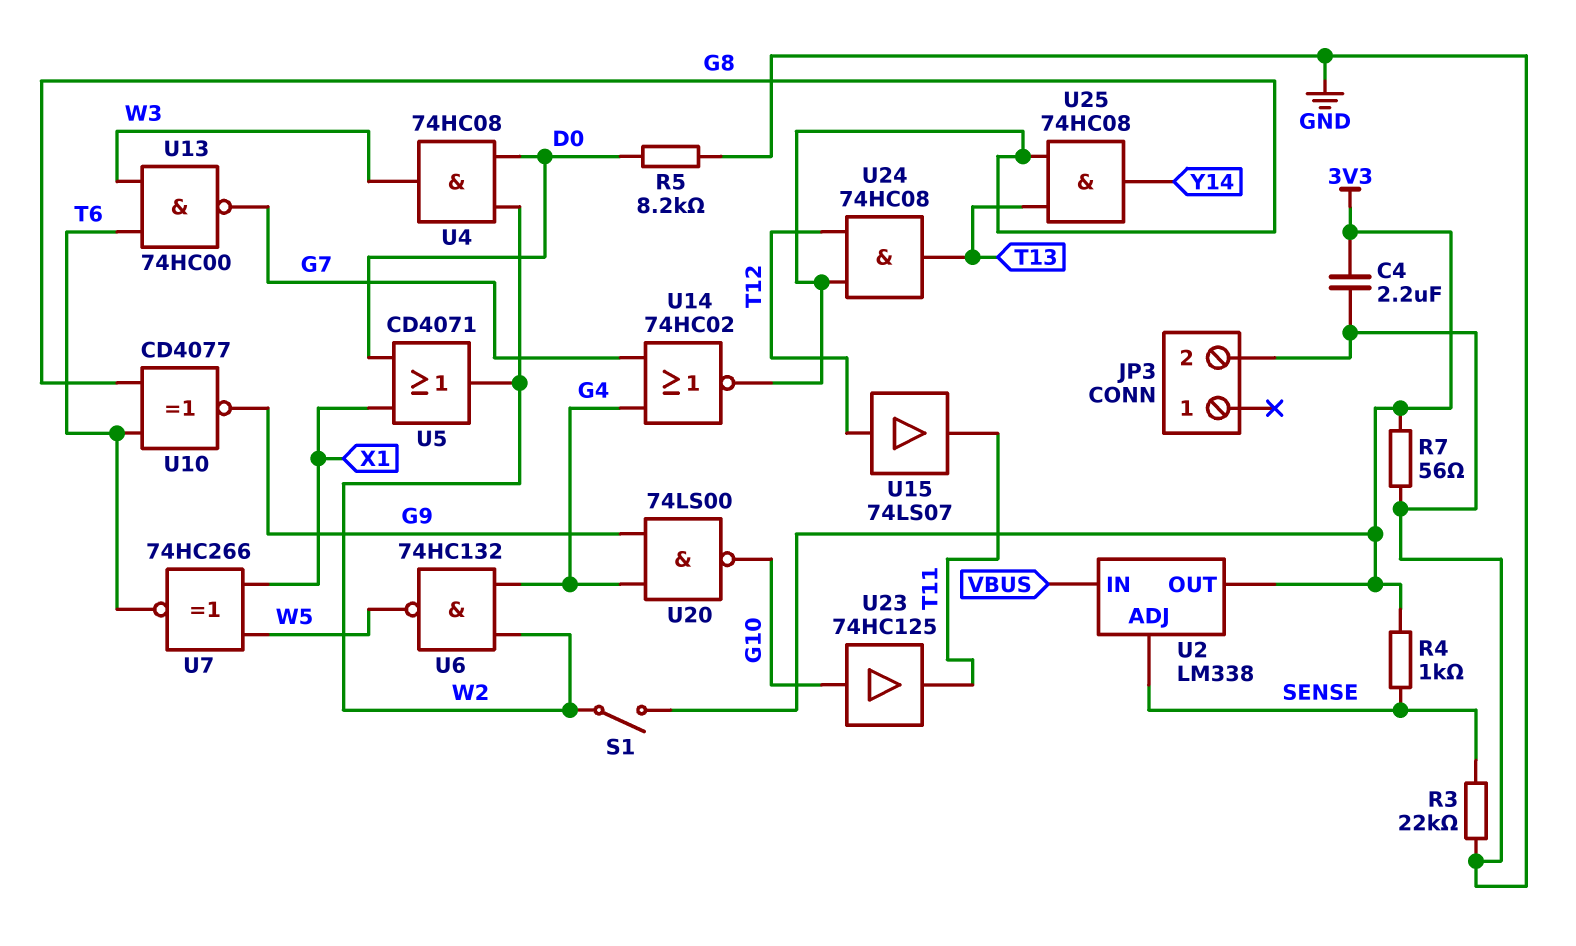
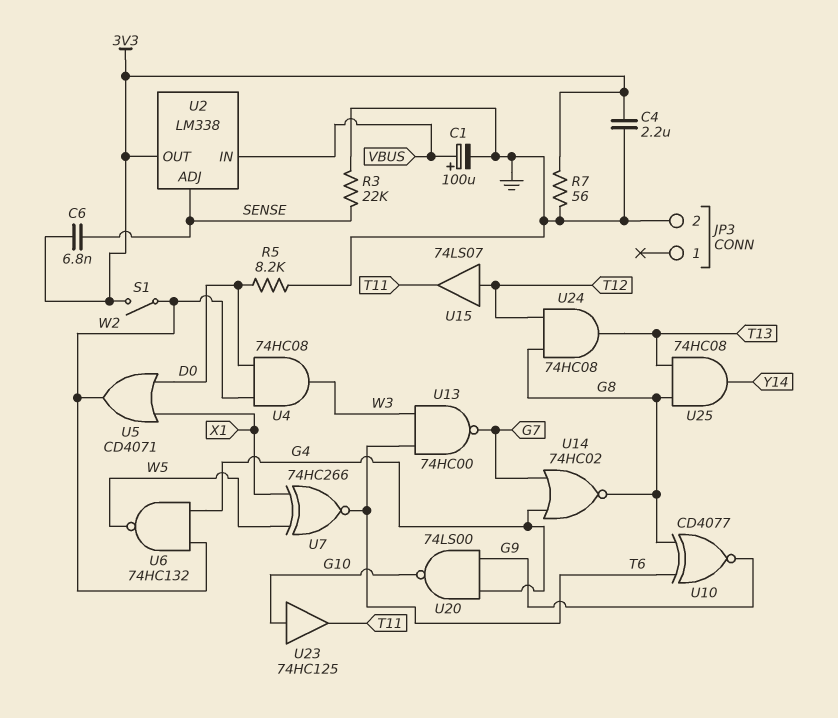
C1: none -> 100uF (plus VBUS, minus GND)
C6: none -> 6.8nF (3V3, SENSE)
R4: 1k (3V3, SENSE) -> none

